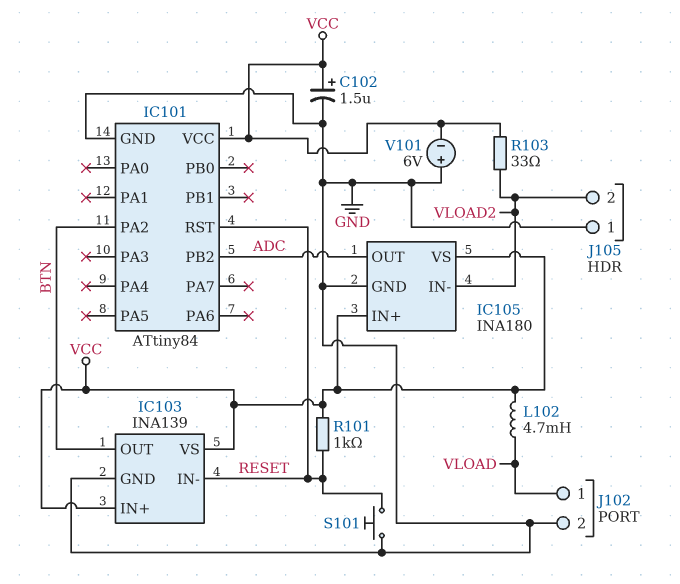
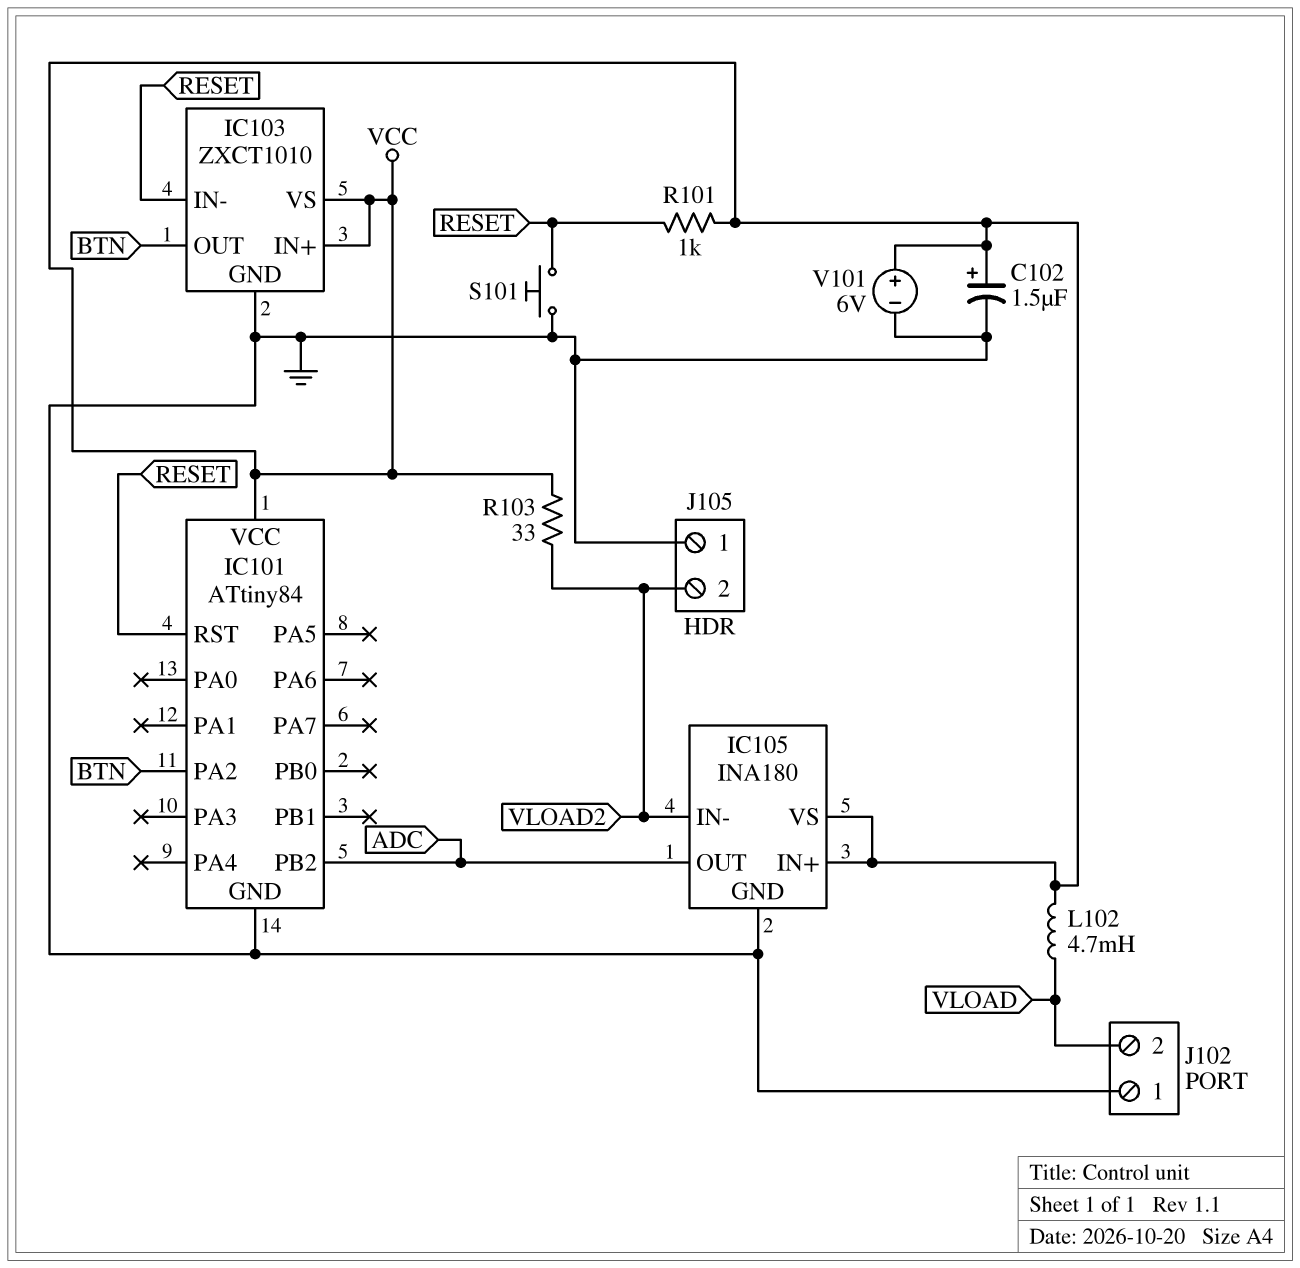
IC103: INA139 -> ZXCT1010
J102 pin 1: VLOAD -> GND
J102 pin 2: GND -> VLOAD
V101: 6V (plus GND, minus VCC) -> 6V (plus VCC, minus GND)

